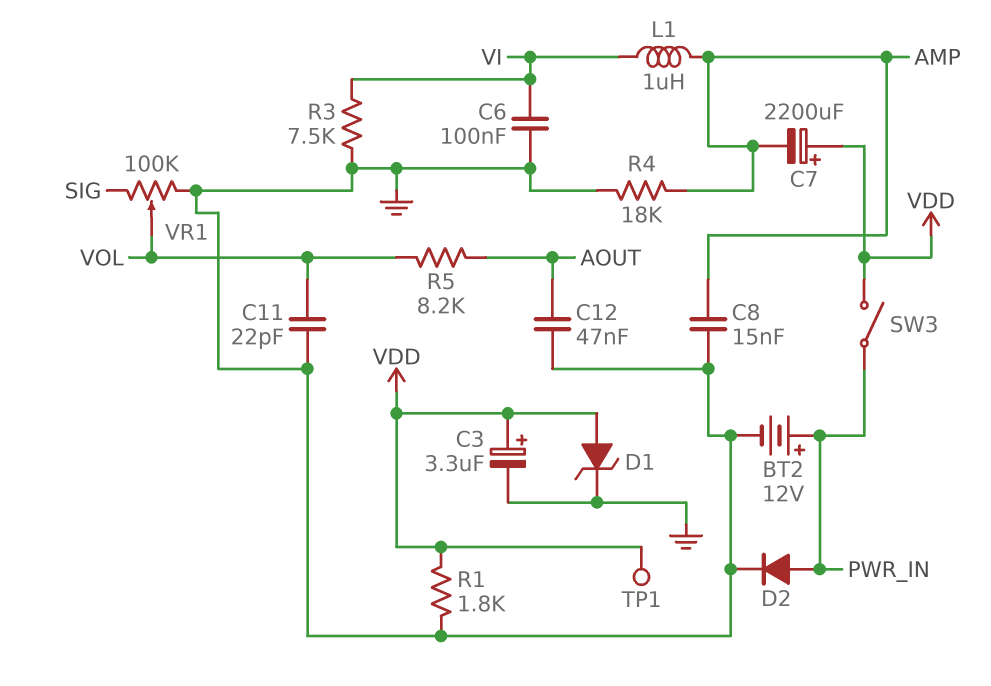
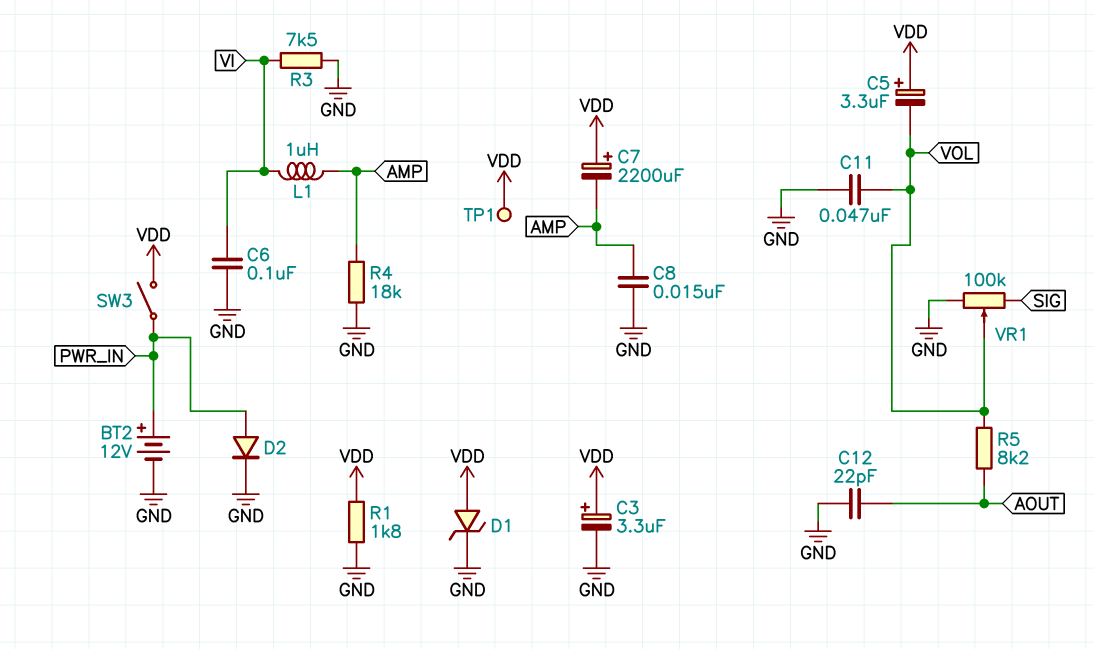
C5: none -> 3.3uF (plus VDD, minus VOL)
C11: 22pF (GND, VOL) -> 47nF (GND, VOL)
C12: 47nF (AOUT, GND) -> 22pF (AOUT, GND)

